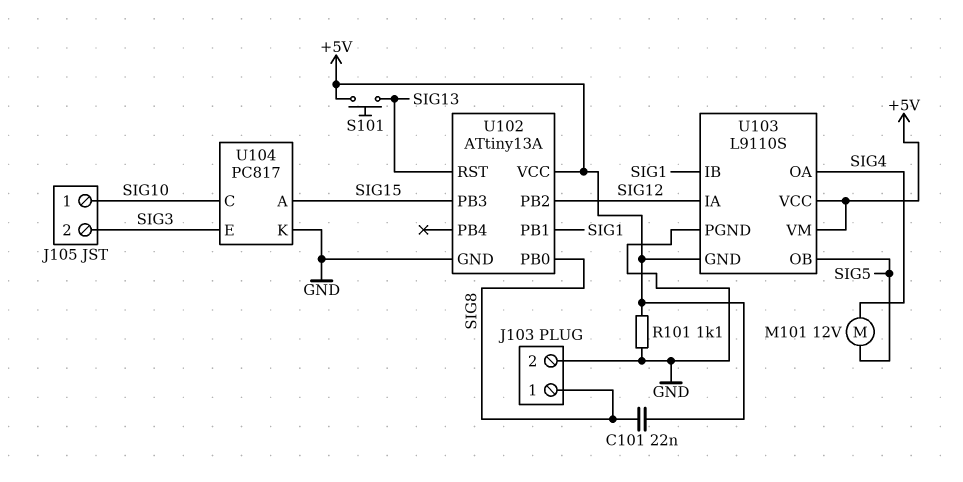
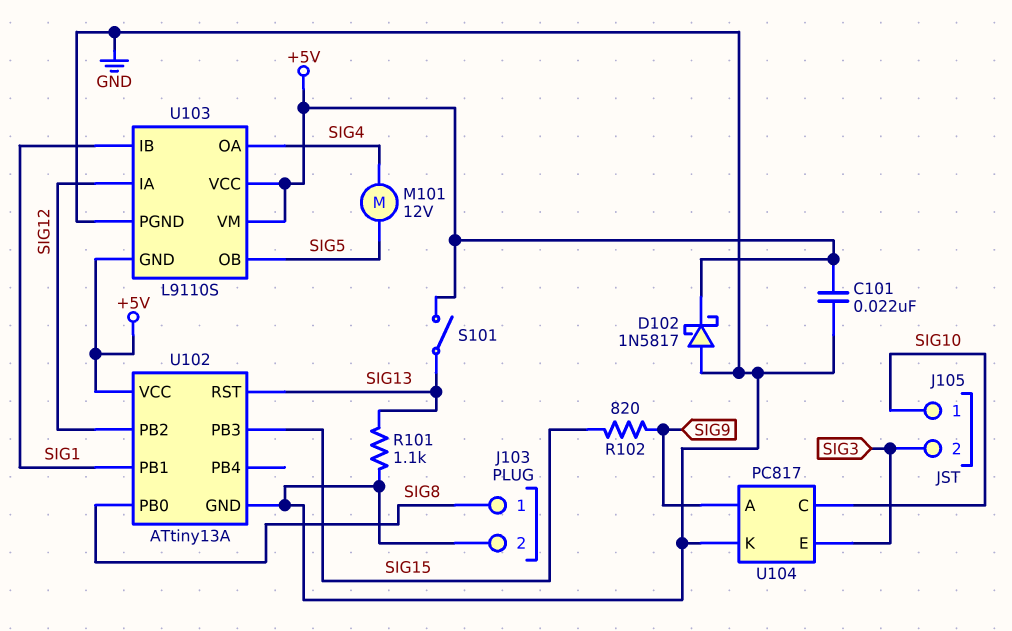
C101: 22nF (+5V, SIG8) -> 22nF (+5V, GND)
D102: none -> schottky 1N5817 (A GND, K +5V)
R101: 1.1k (+5V, GND) -> 1.1k (GND, SIG13)
R102: none -> 820 (SIG9, SIG15)
S101: button (+5V, SIG13) -> switch (+5V, SIG13)
U104 pin A: SIG15 -> SIG9

